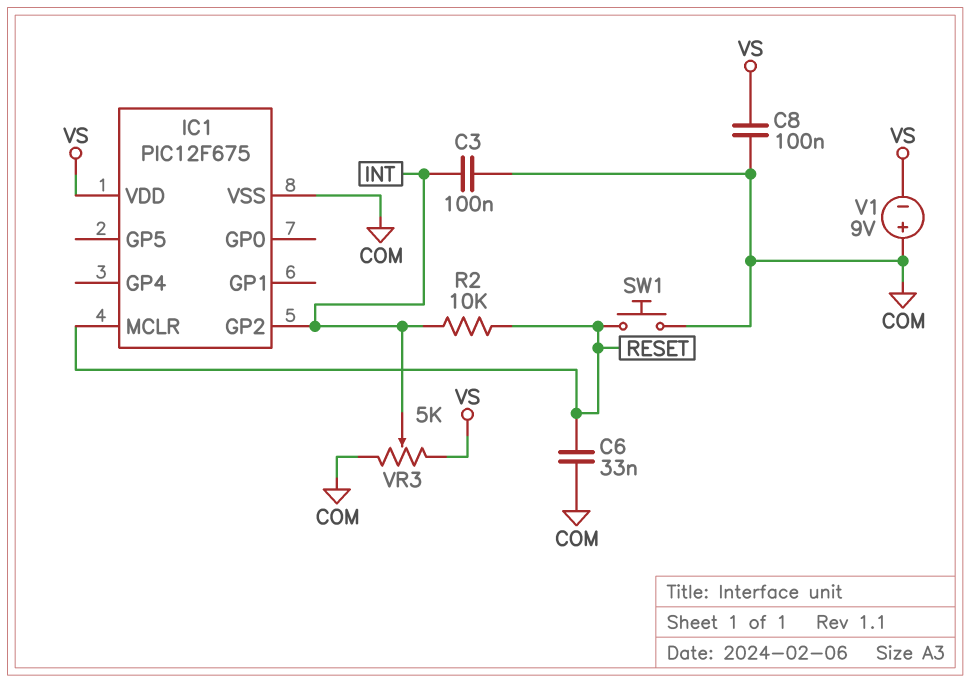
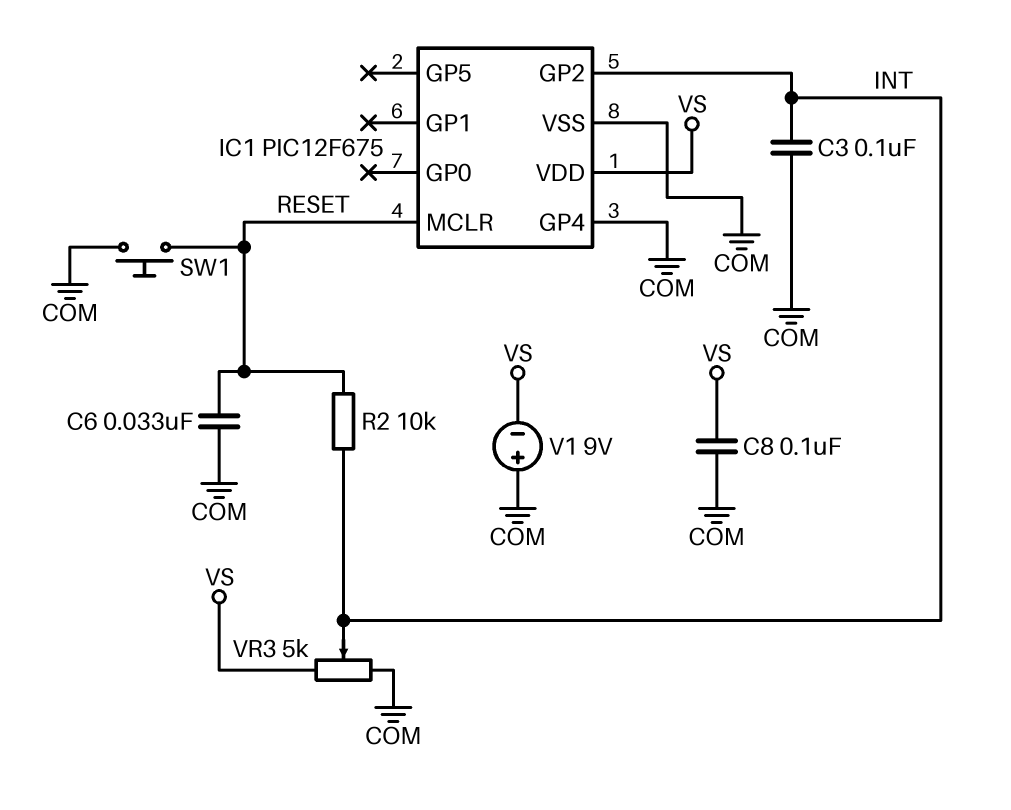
IC1 pin GP4: none -> COM

